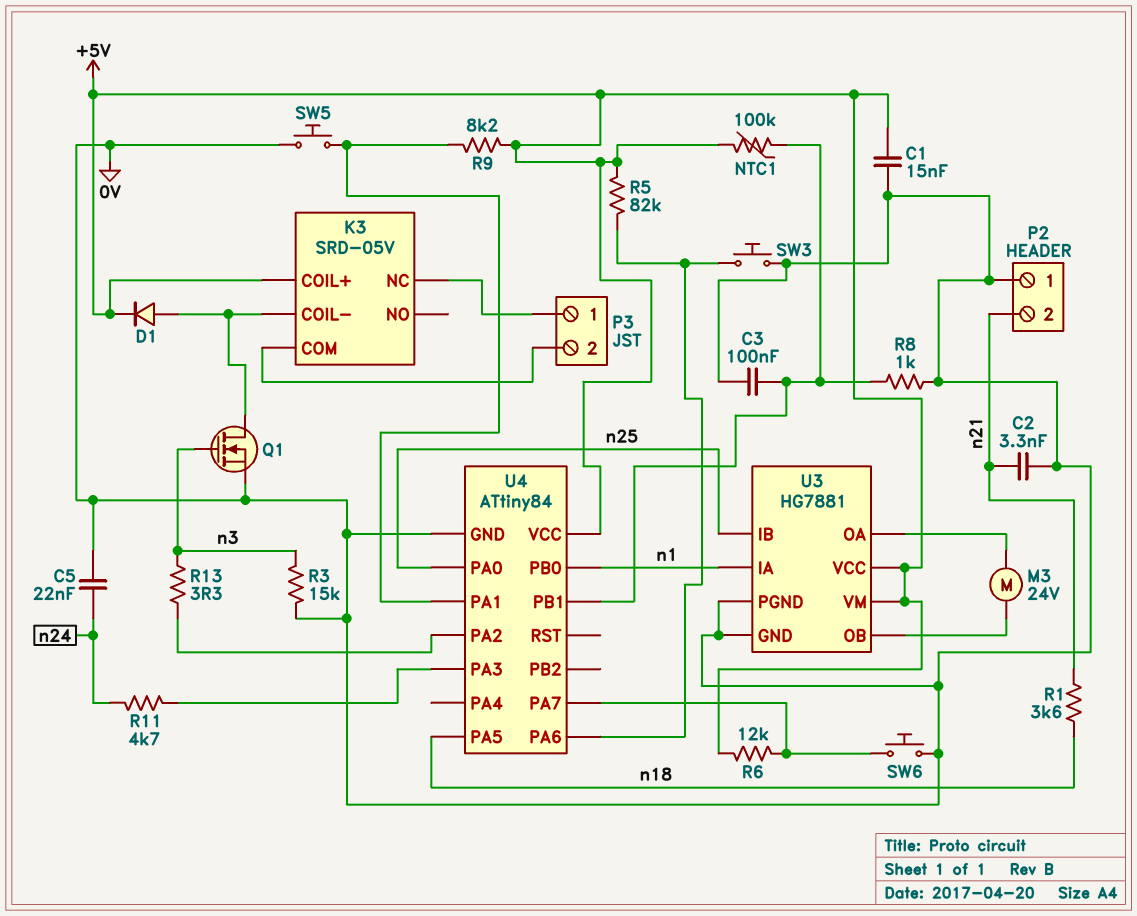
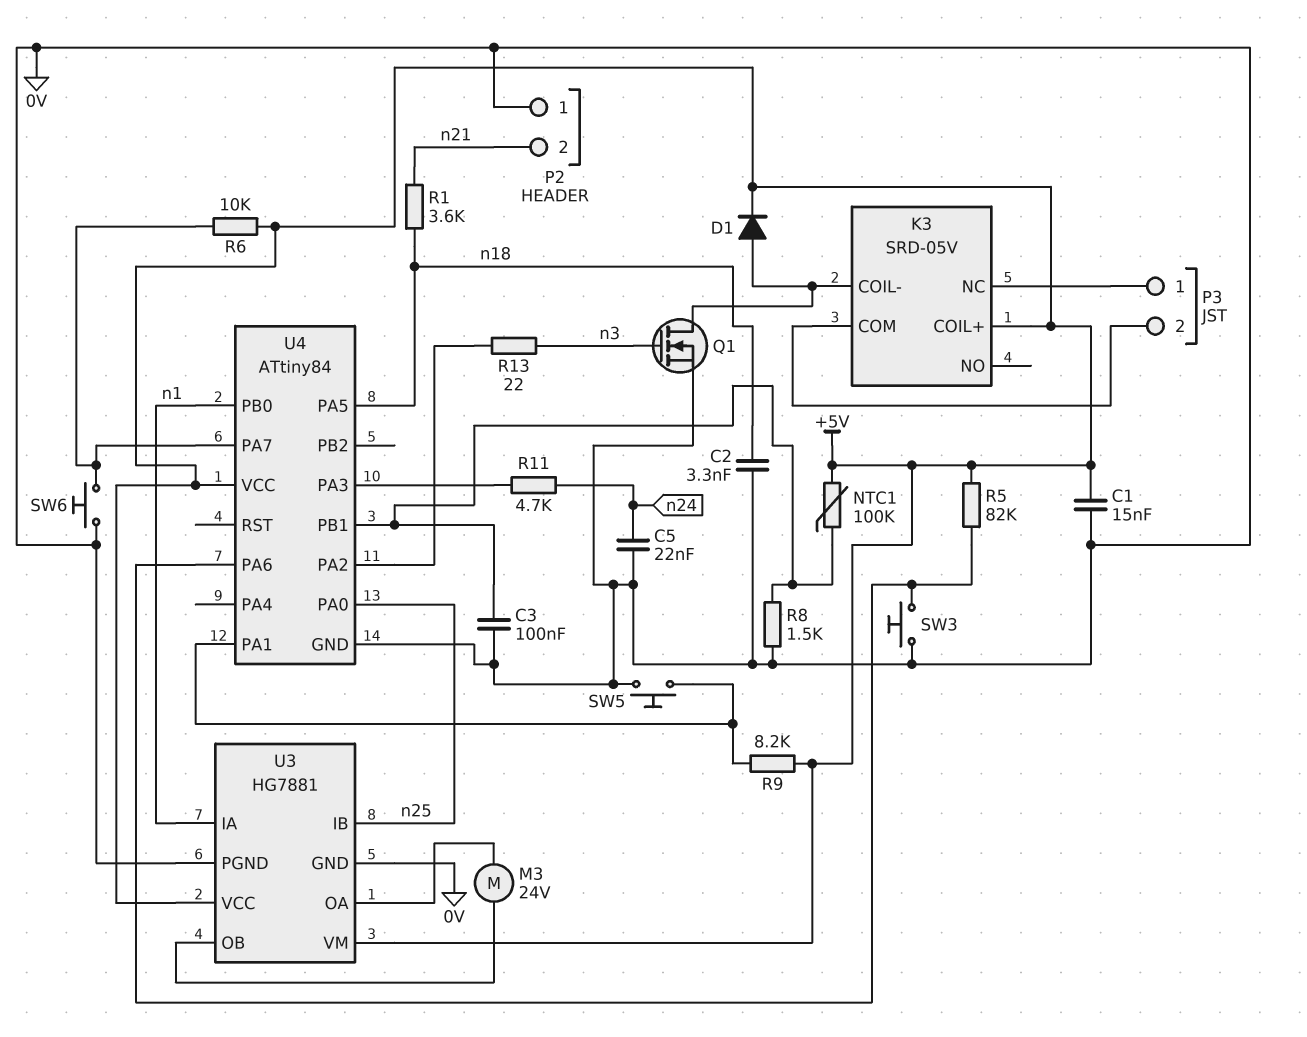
C2: 3.3nF (0V, n21) -> 3.3nF (0V, n18)
R3: 15k (0V, n3) -> none
R6: 12k (+5V, U4/PA7) -> 10k (+5V, U4/PA7)
R8: 1k (0V, U4/PB1) -> 1.5k (0V, U4/PB1)
R13: 3.3 (U4/PA2, n3) -> 22 (U4/PA2, n3)

